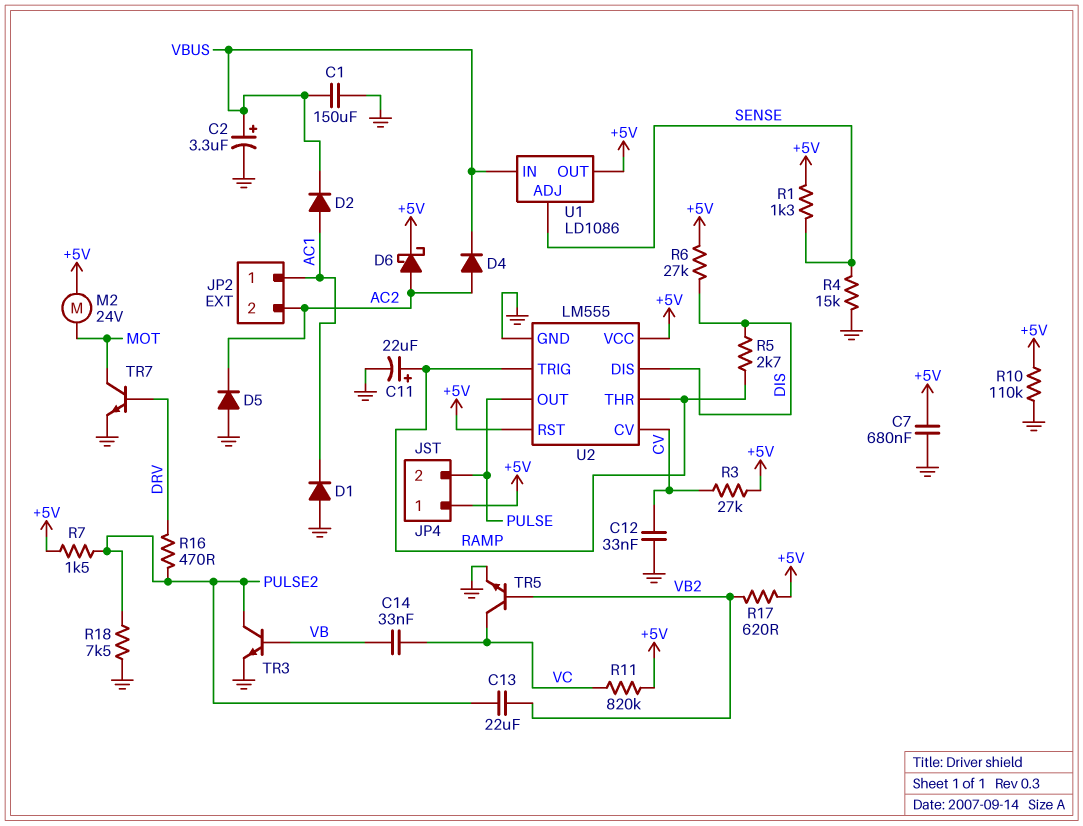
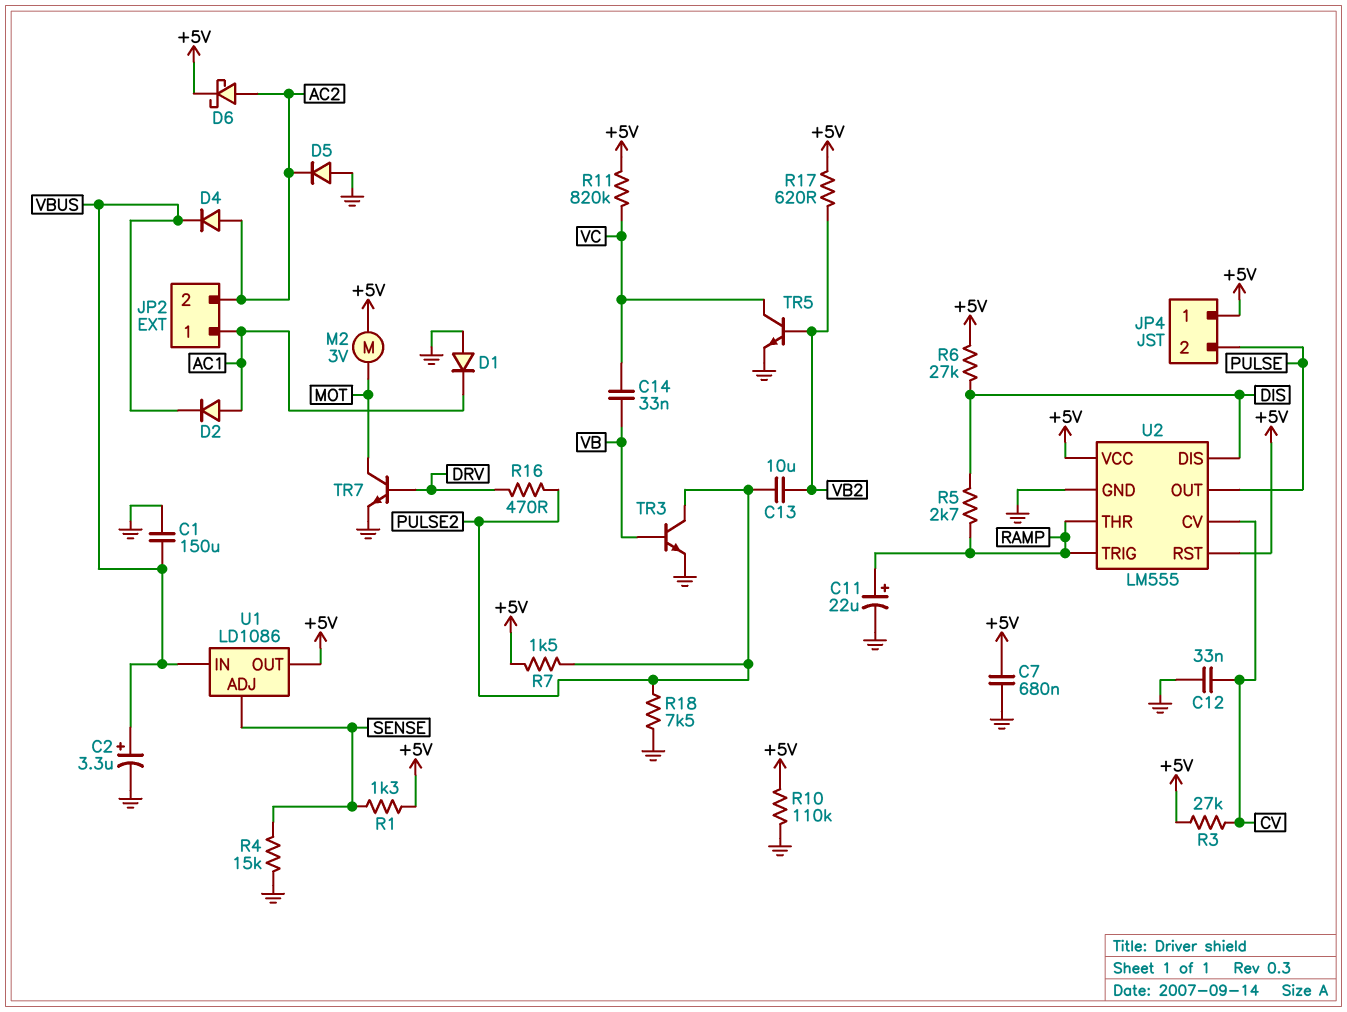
C13: 22uF (PULSE2, VB2) -> 10uF (PULSE2, VB2)
M2: motor 24V (+5V, MOT) -> motor 3V (+5V, MOT)

